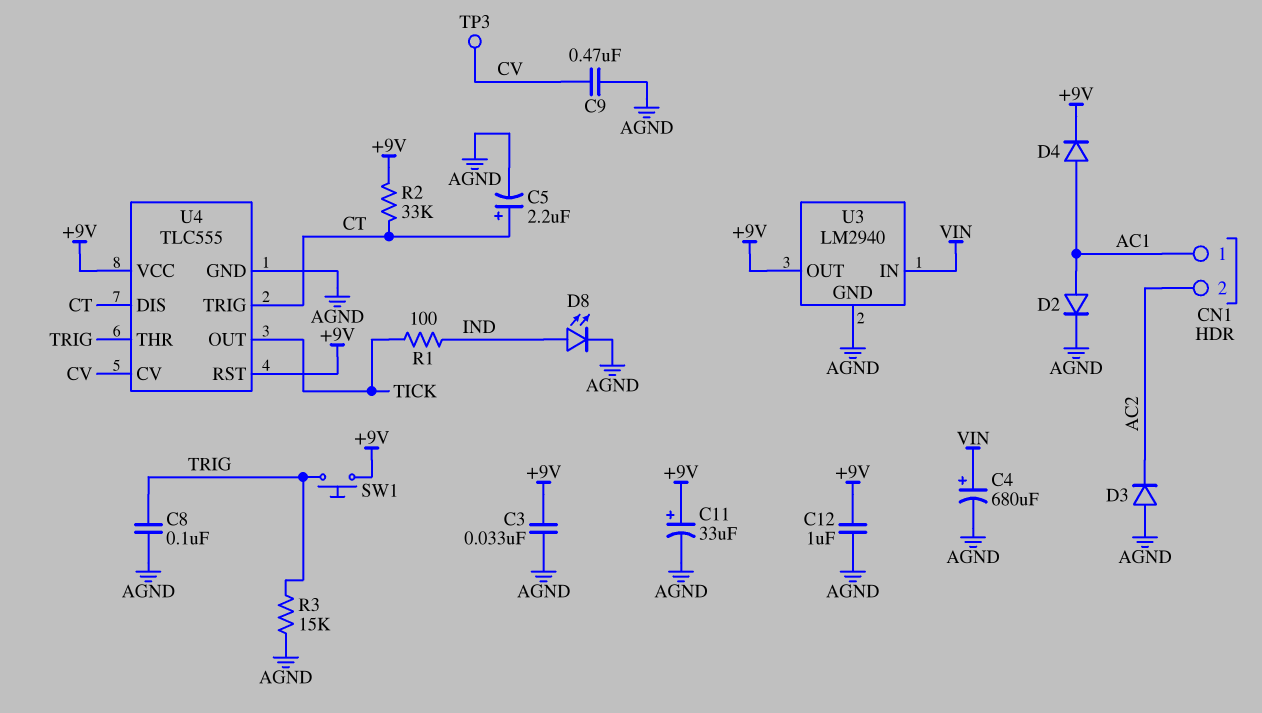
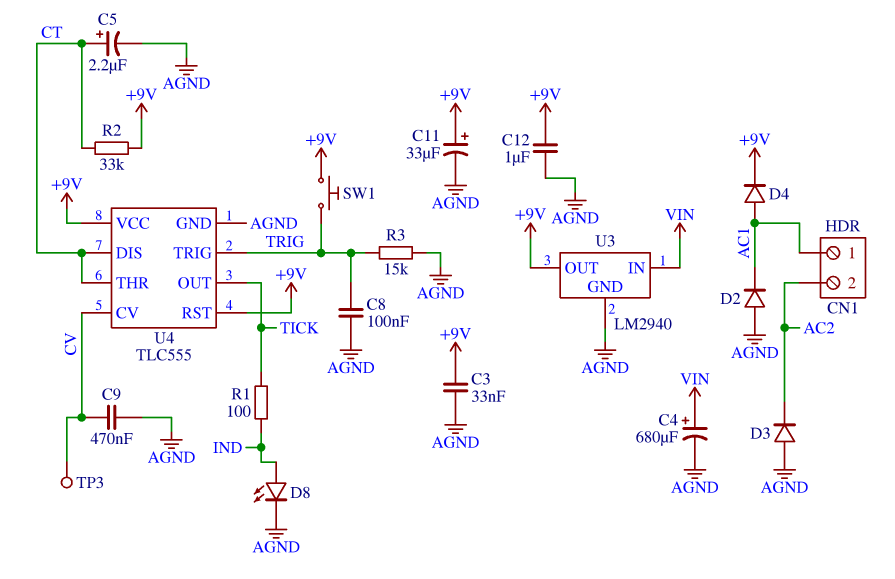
D2: diode (A AC1, K AGND) -> diode (A AGND, K AC1)
U4 pin THR: TRIG -> CT
U4 pin TRIG: CT -> TRIG

